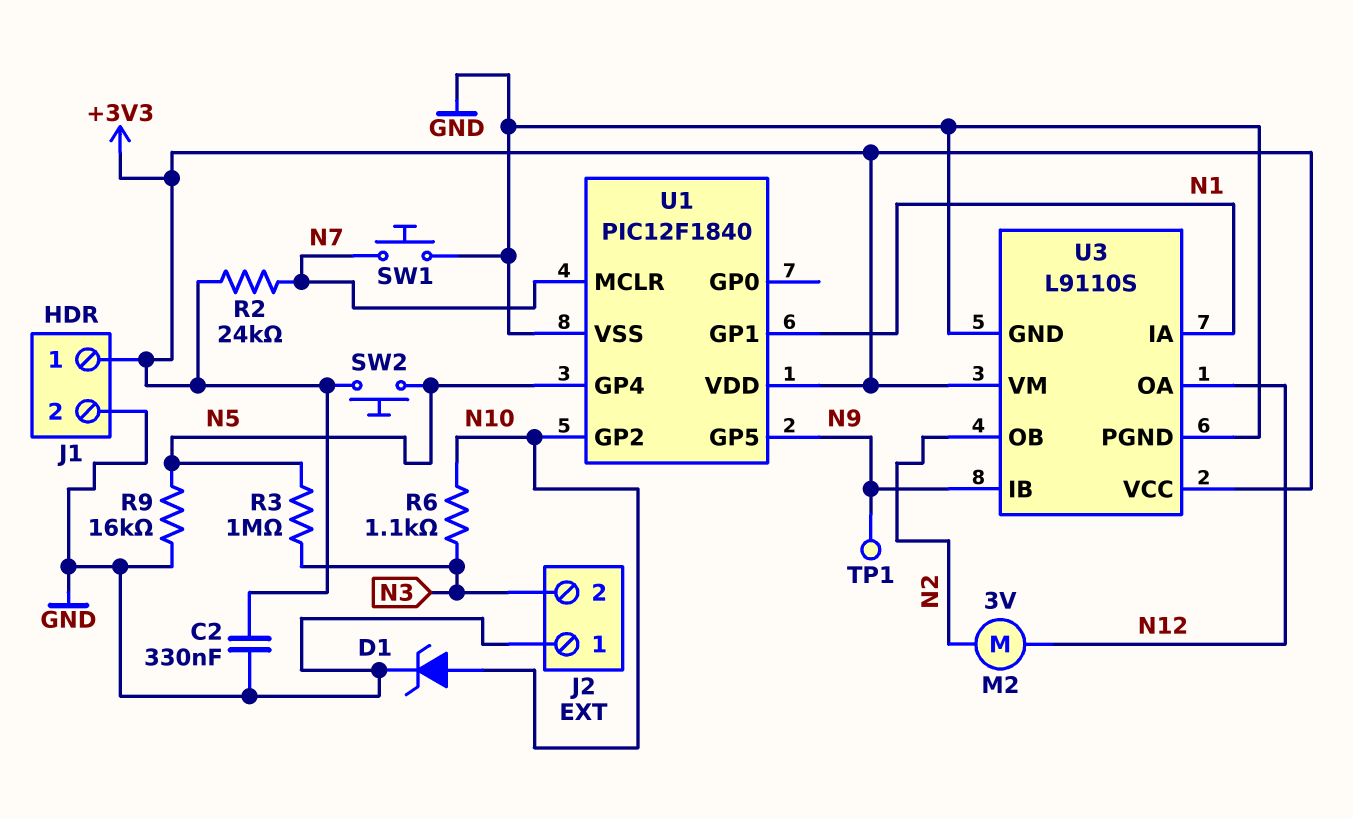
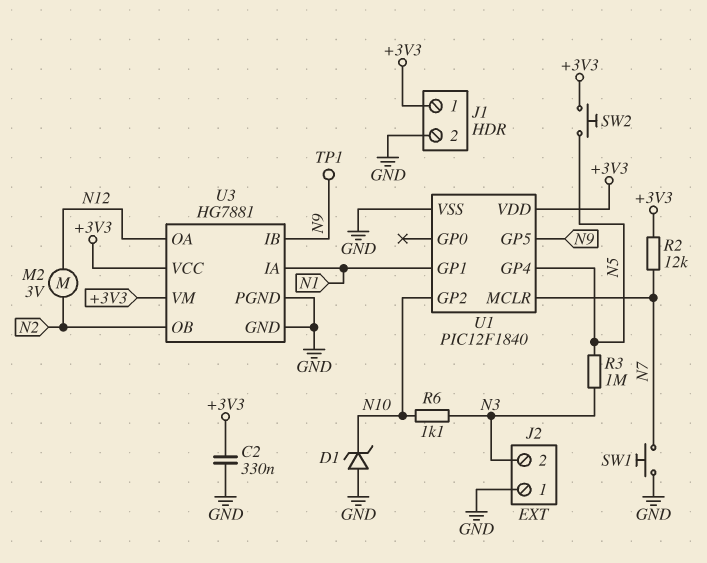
D1: zener (A N10, K GND) -> zener (A GND, K N10)
R2: 24k (+3V3, N7) -> 12k (+3V3, N7)
R9: 16k (GND, N5) -> none
U3: L9110S -> HG7881

